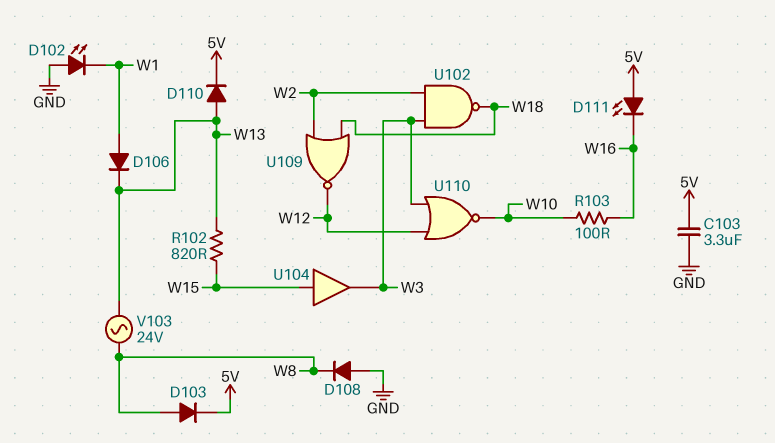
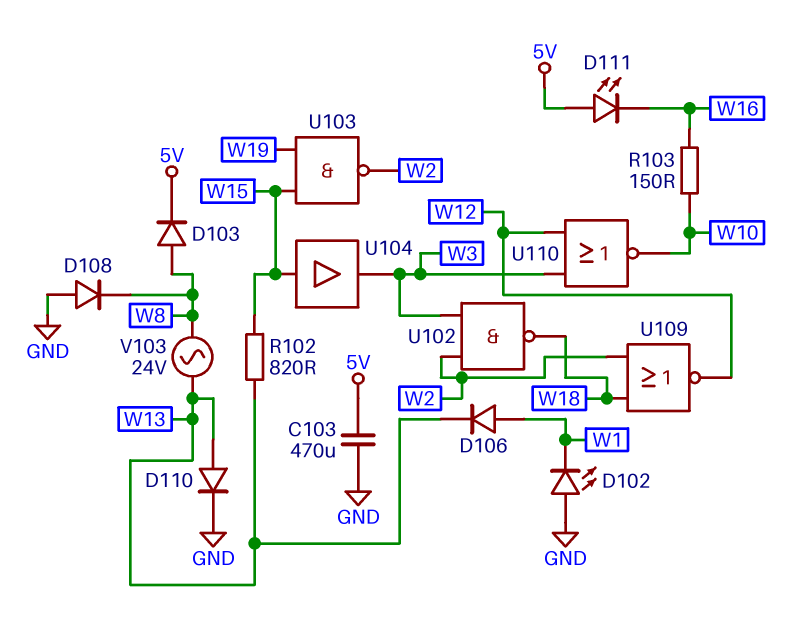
C103: 3.3uF (5V, GND) -> 470uF (5V, GND)
D110: diode (A W13, K 5V) -> diode (A W13, K GND)
R103: 100 (W10, W16) -> 150 (W10, W16)
U103: none -> NAND (in W15, in W19, out W2)

